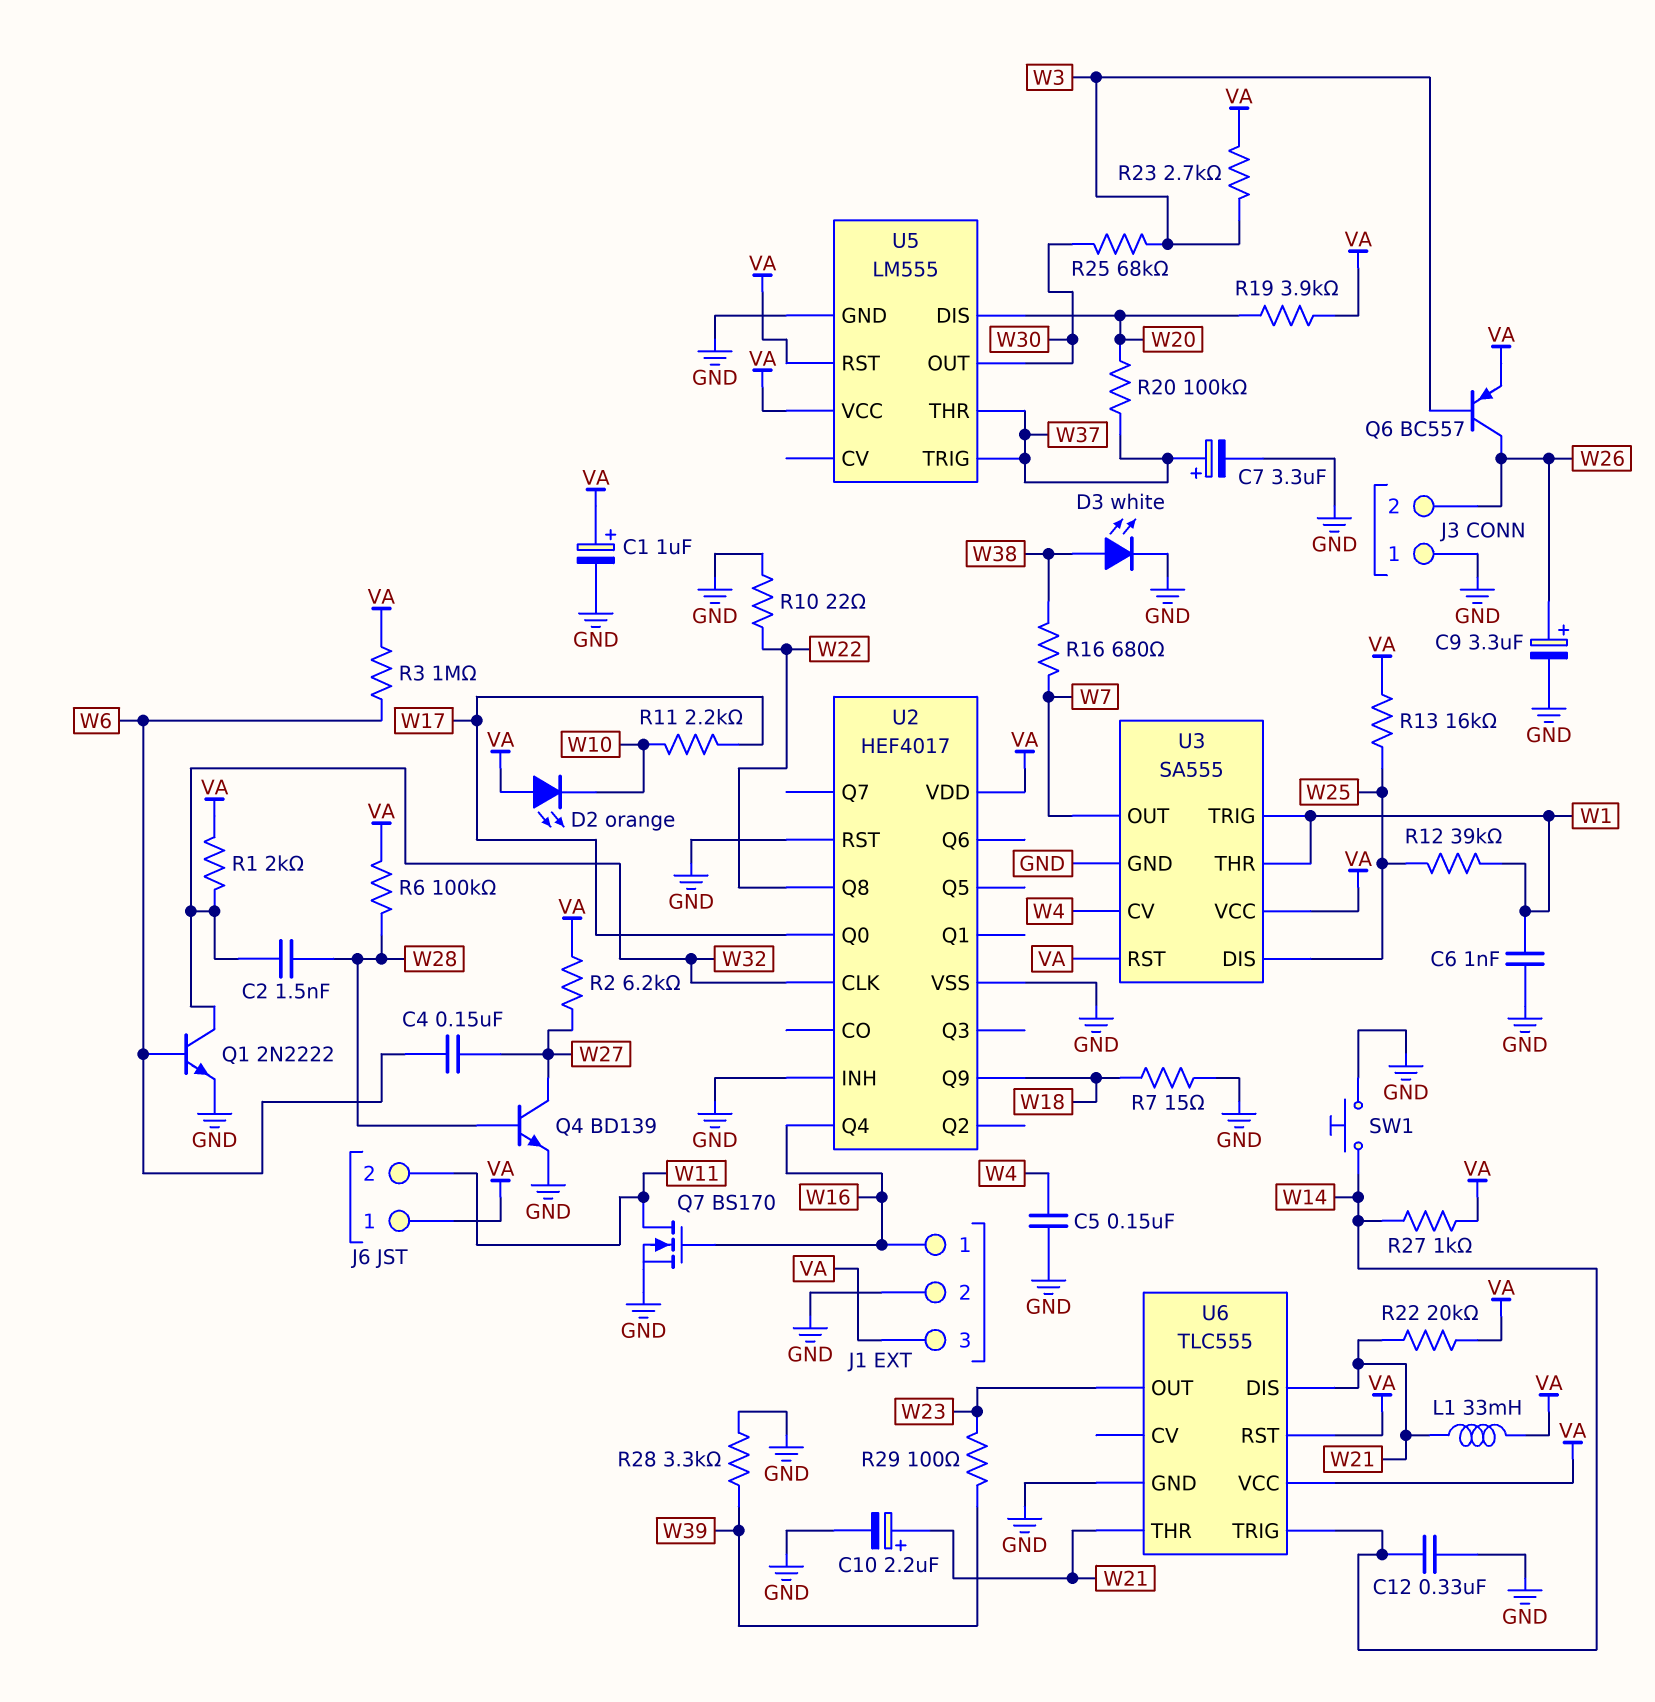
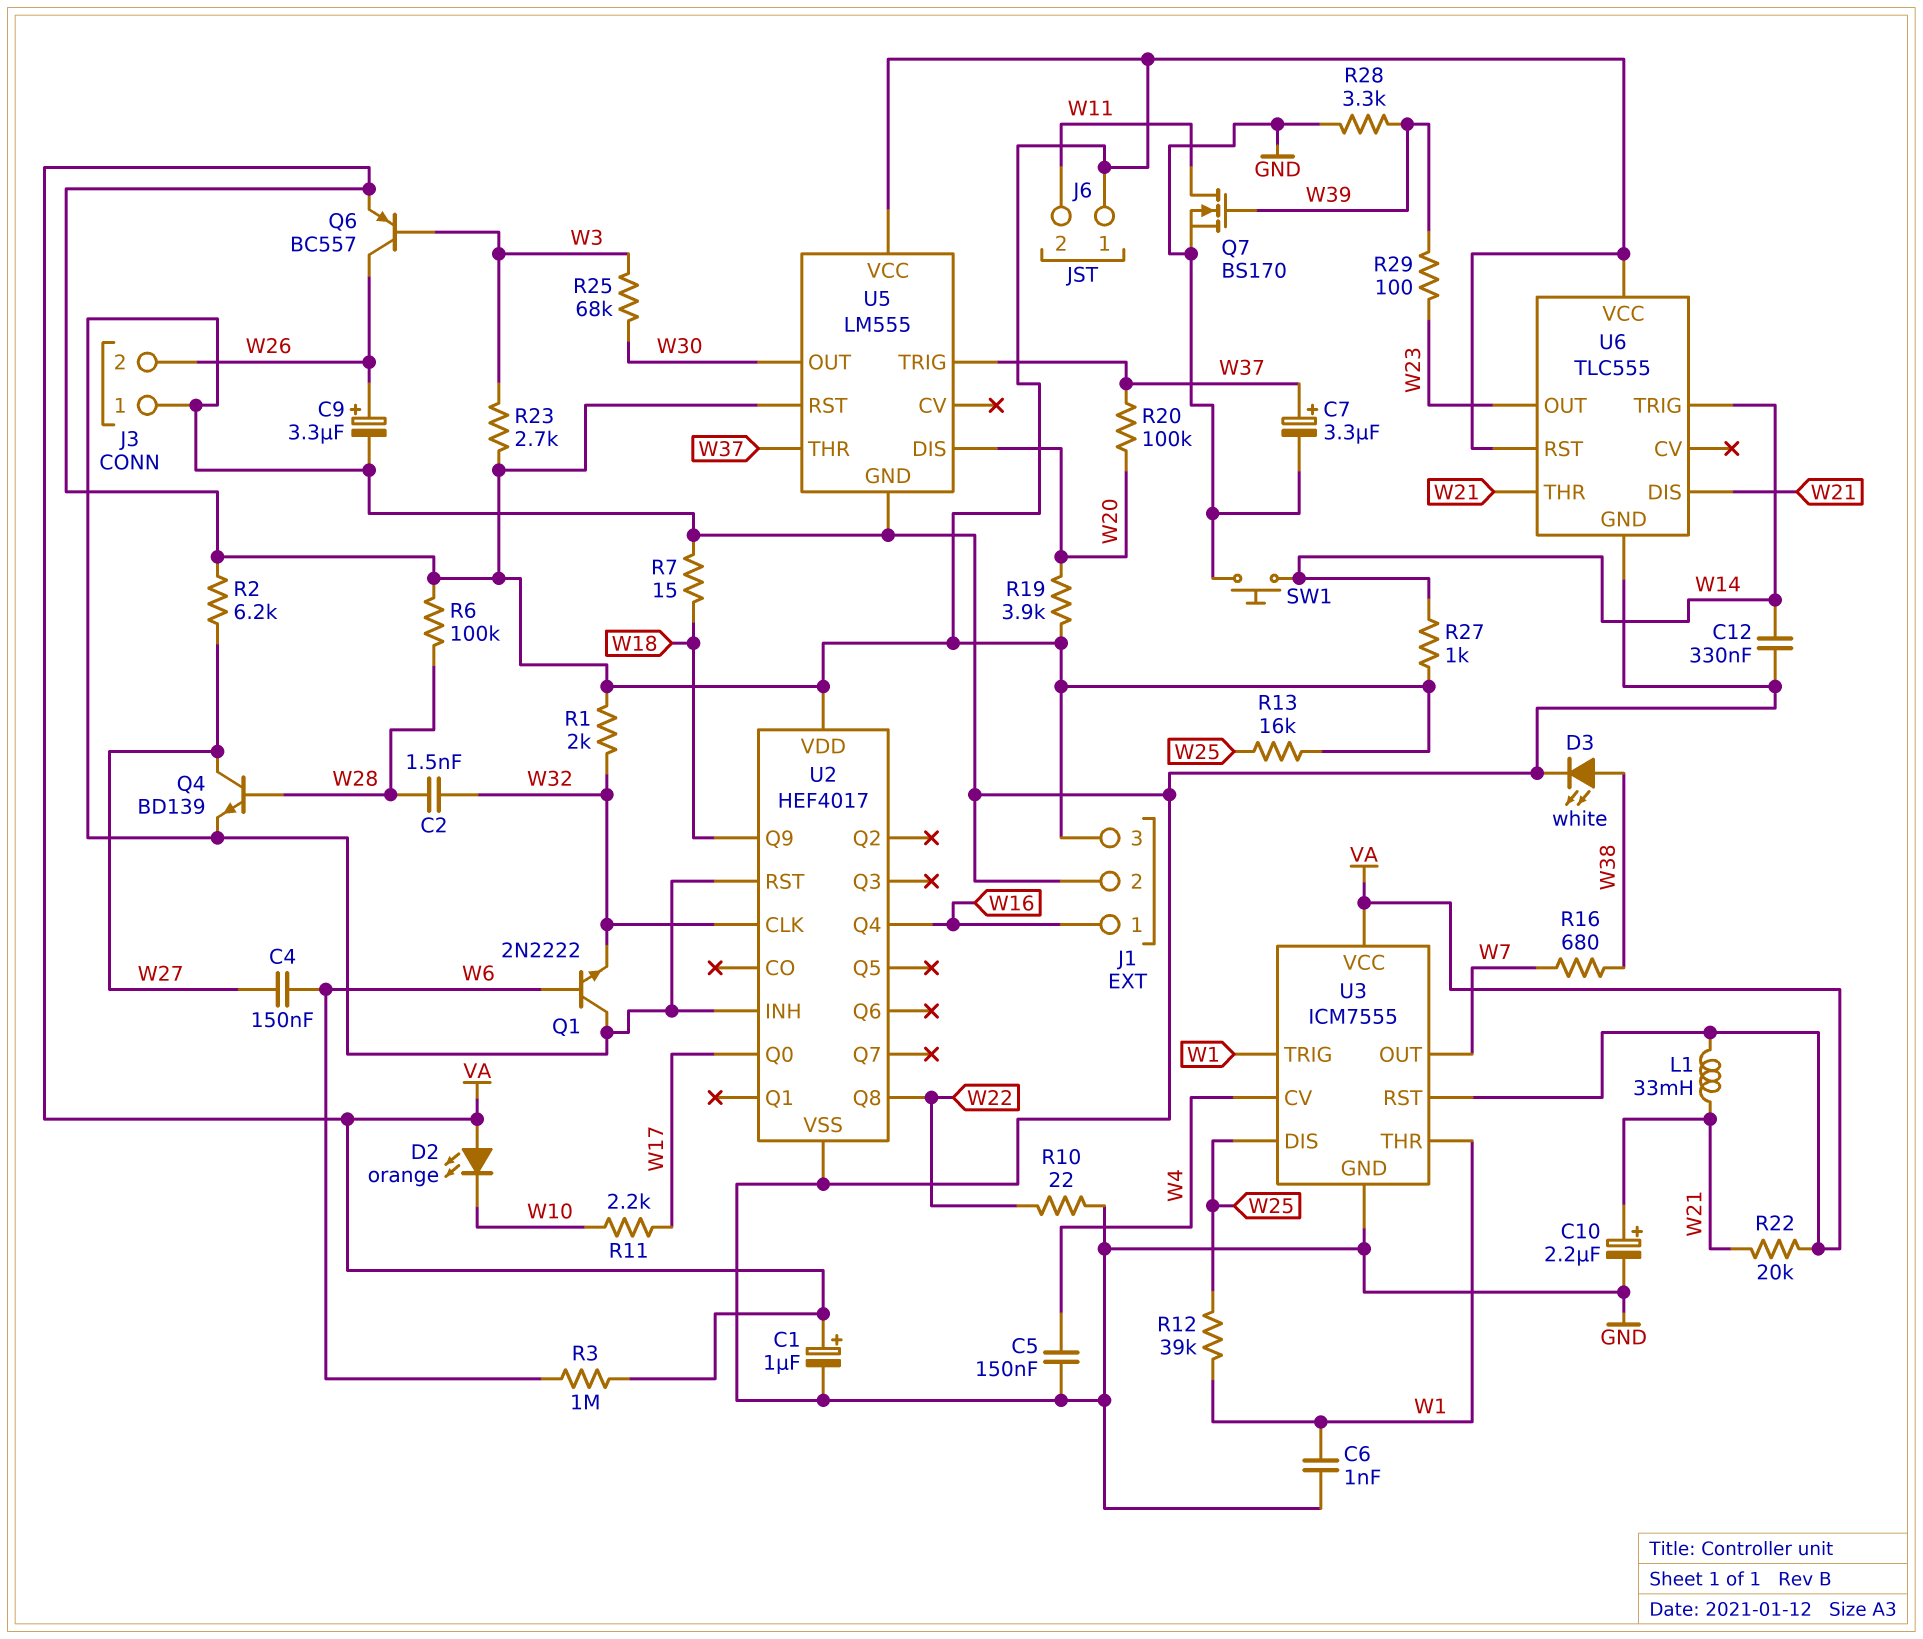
Q1: NPN 2N2222 (B W6, C W32, E GND) -> NPN 2N2222 (B W6, C GND, E W32)
Q7: NMOS BS170 (G W16, D W11, S GND) -> NMOS BS170 (G W39, D W11, S GND)
U3: SA555 -> ICM7555

